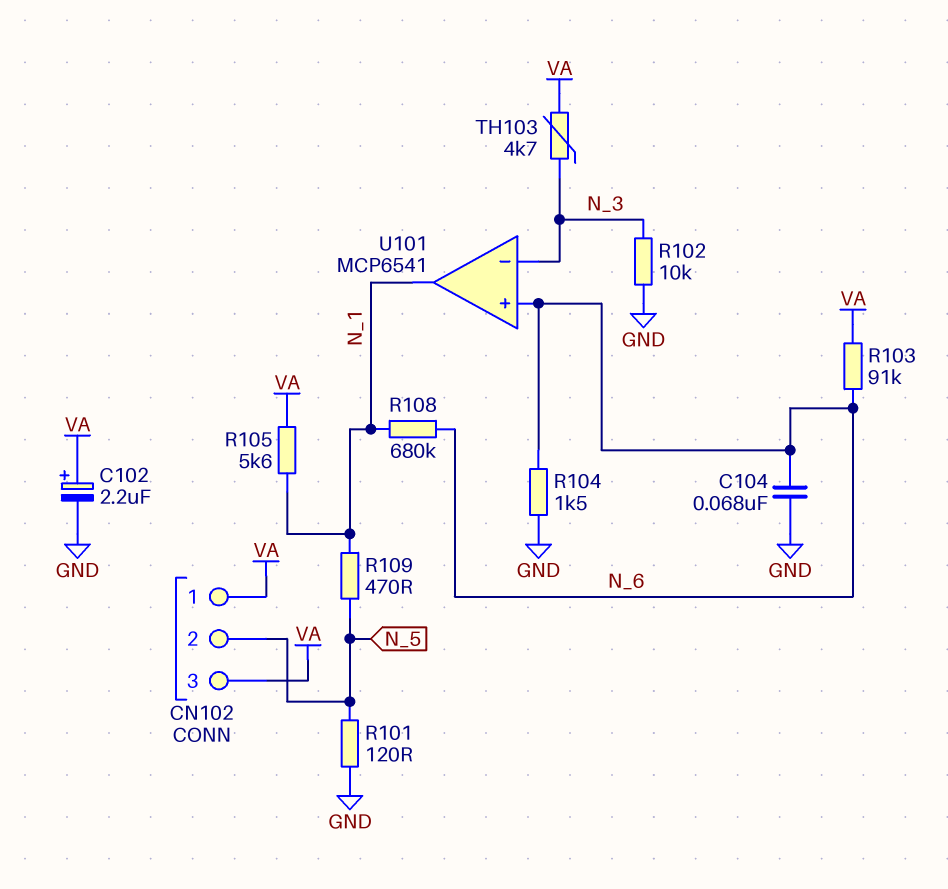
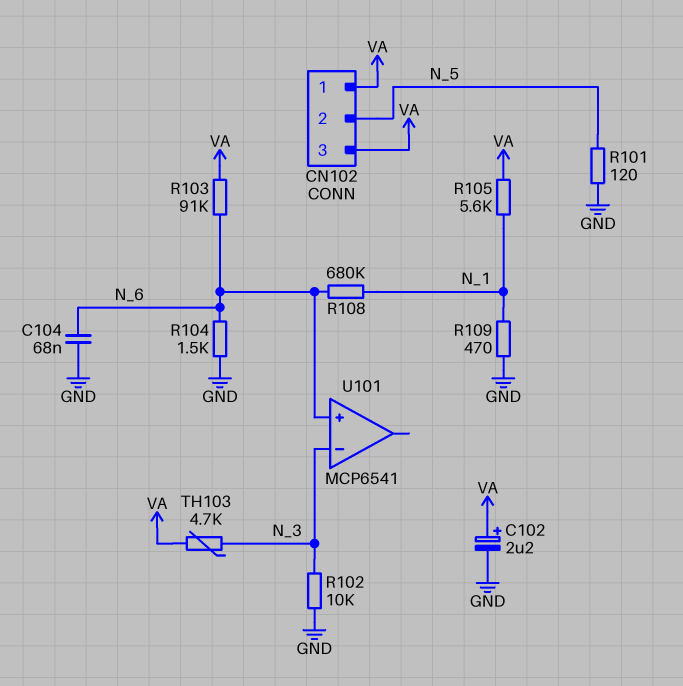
R109: 470 (N_1, N_5) -> 470 (GND, N_1)
U101 pin out: N_1 -> none

